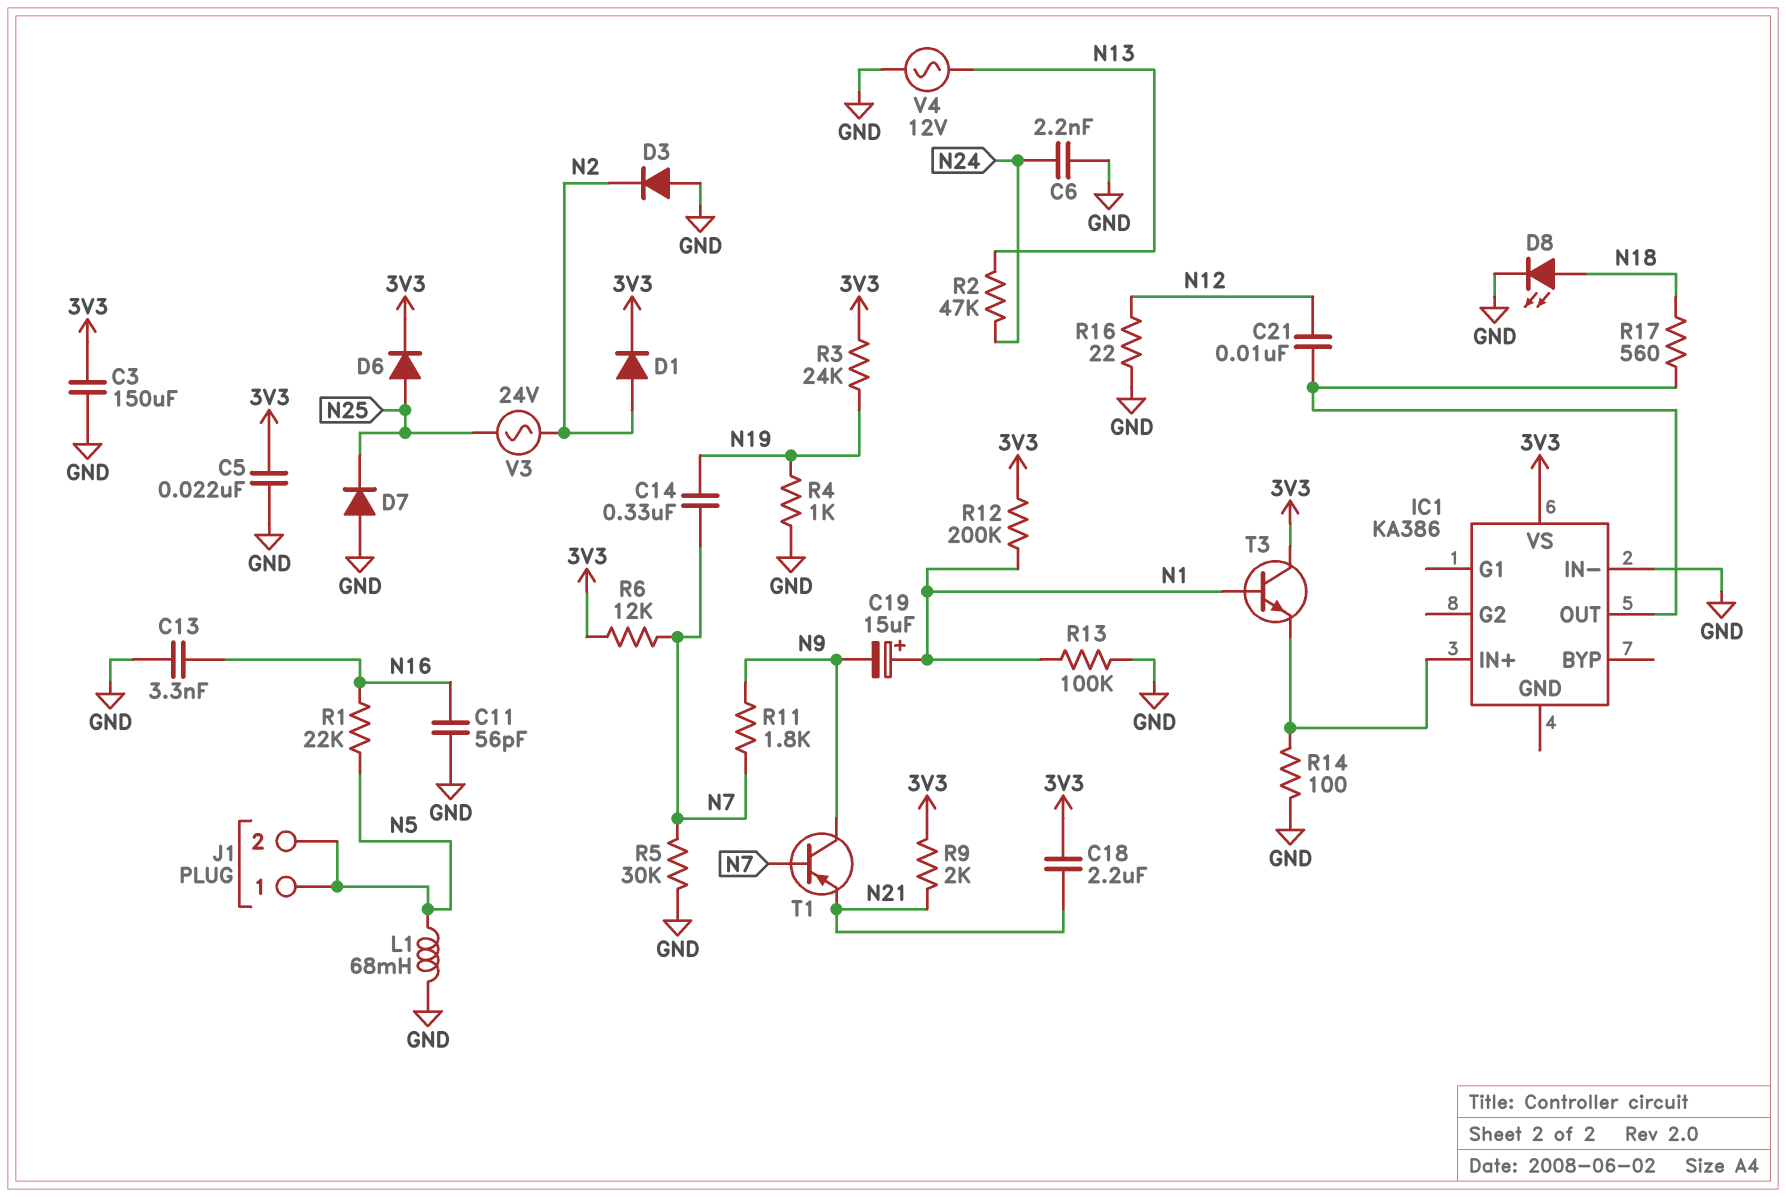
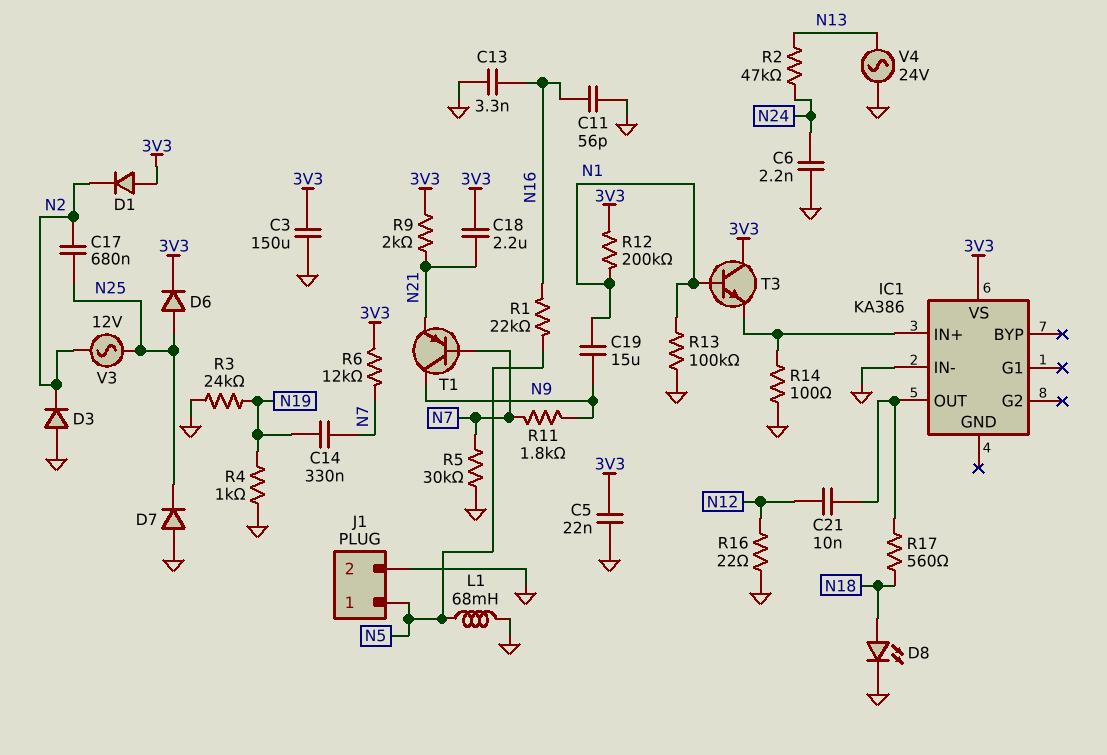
C17: none -> 680nF (N2, N25)
C19: 15uF (plus N1, minus N9) -> 15uF (N1, N9)
D1: diode (A N2, K 3V3) -> diode (A 3V3, K N2)
J1 pin 2: N5 -> GND
R3: 24k (3V3, N19) -> 24k (GND, N19)
V3: AC 24V (N2, N25) -> AC 12V (N2, N25)
V4: AC 12V (GND, N13) -> AC 24V (GND, N13)

